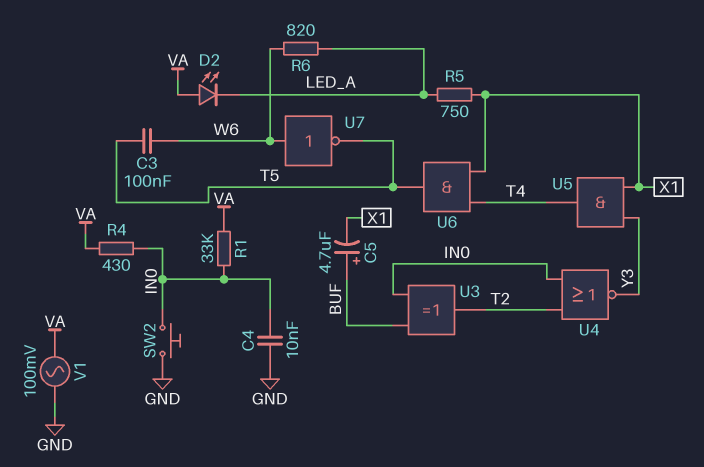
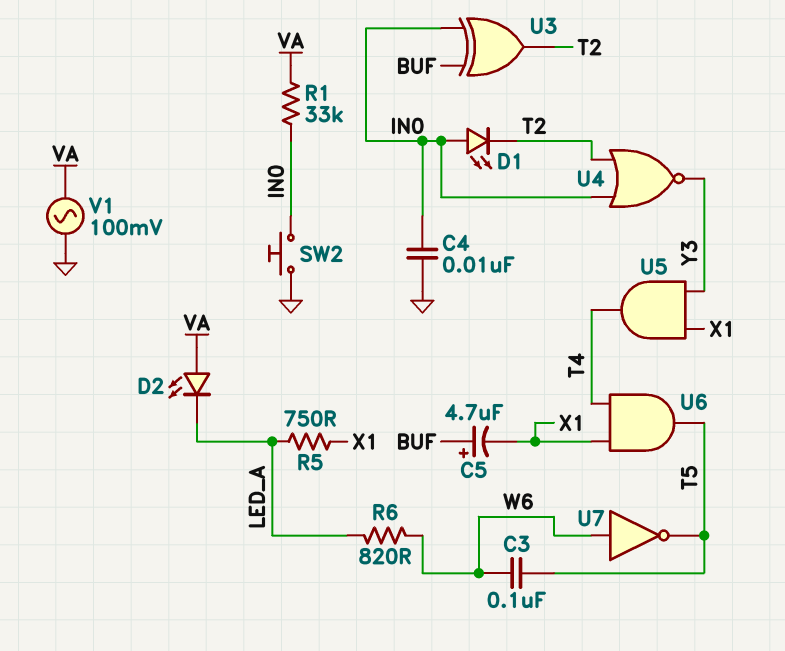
D1: none -> LED (A IN0, K T2)
R4: 430 (IN0, VA) -> none

